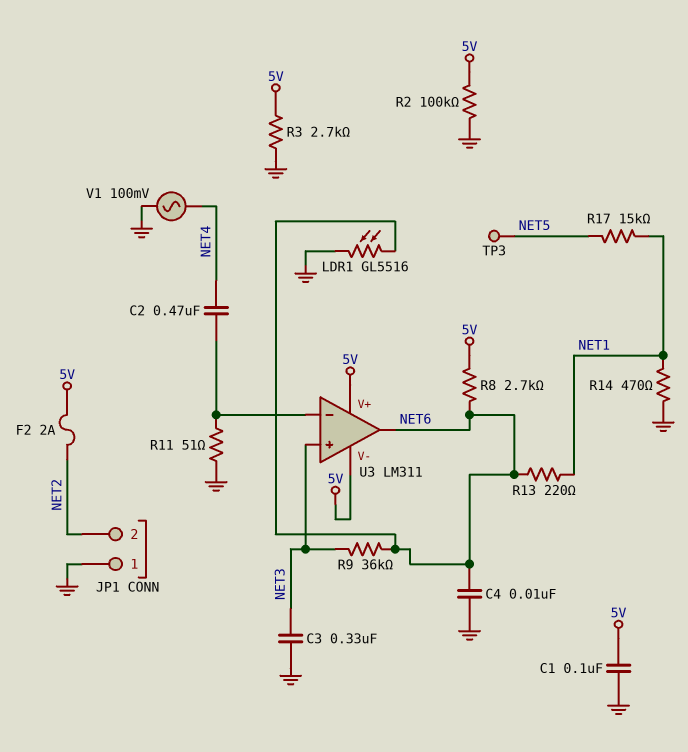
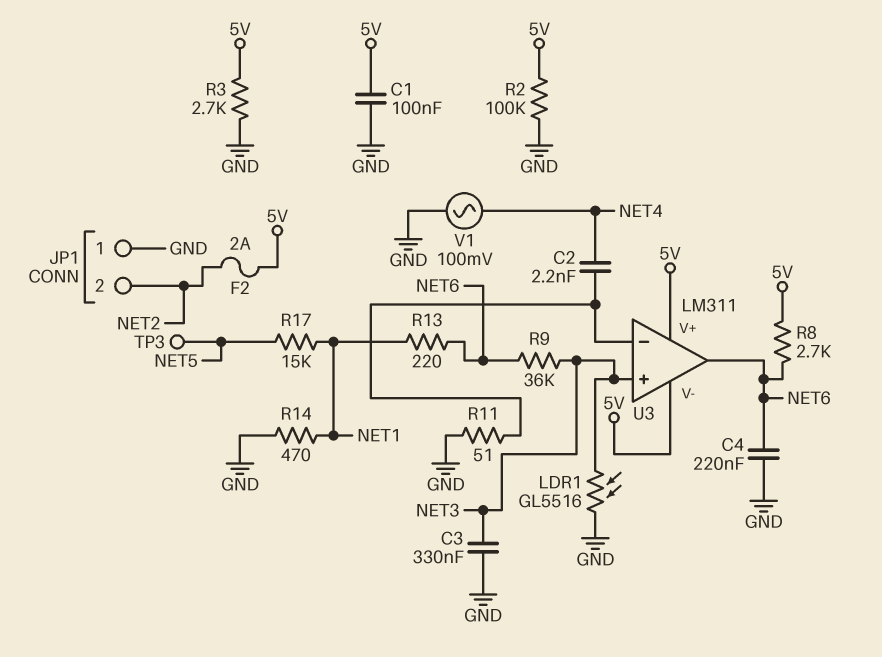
C2: 470nF (NET4, U3/in-) -> 2.2nF (NET4, U3/in-)
C4: 10nF (GND, NET6) -> 220nF (GND, NET6)
LDR1: GL5516 (GND, NET6) -> GL5516 (GND, NET3)

